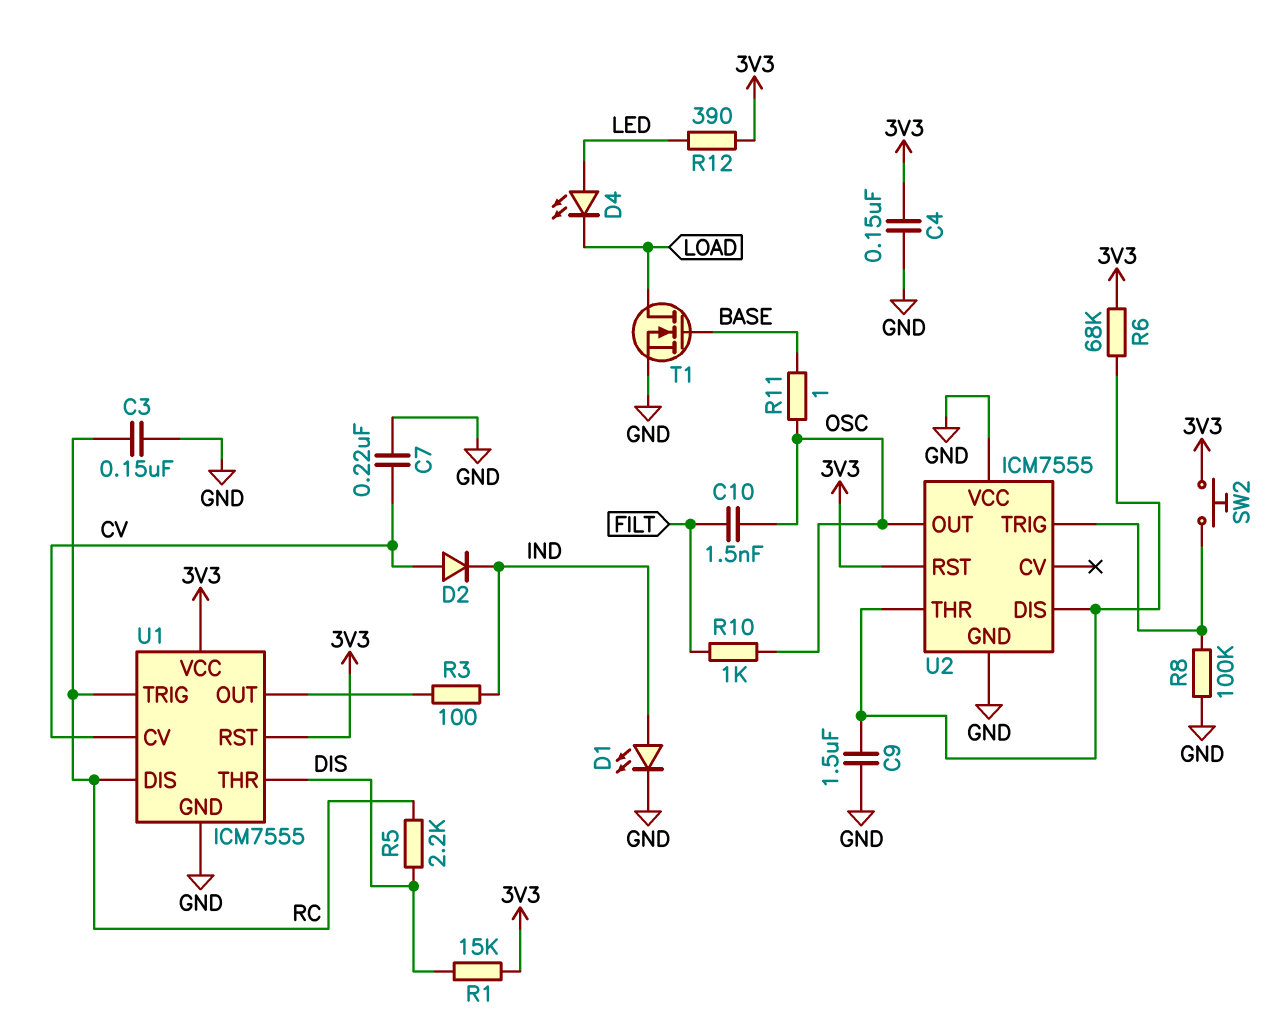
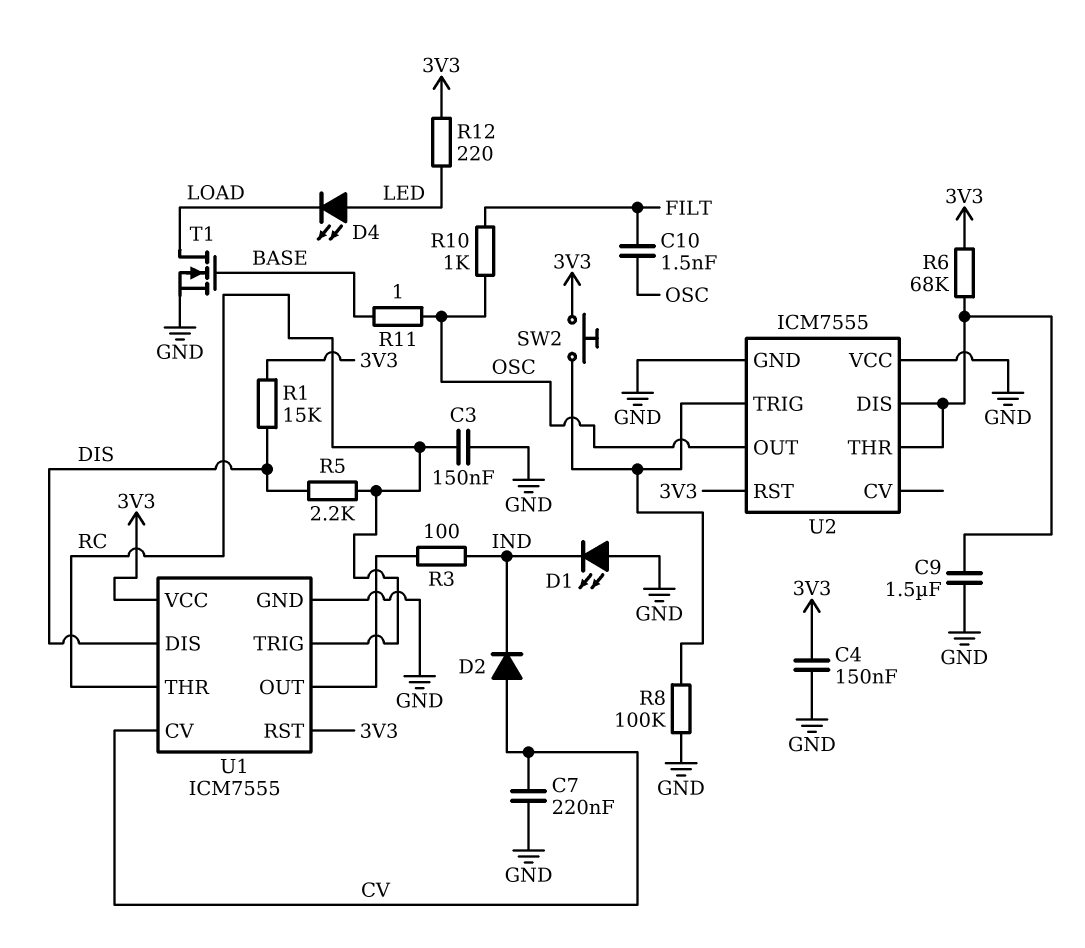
D1: LED (A IND, K GND) -> LED (A GND, K IND)
R12: 390 (3V3, LED) -> 220 (3V3, LED)
U1 pin DIS: RC -> DIS
U1 pin THR: DIS -> RC

